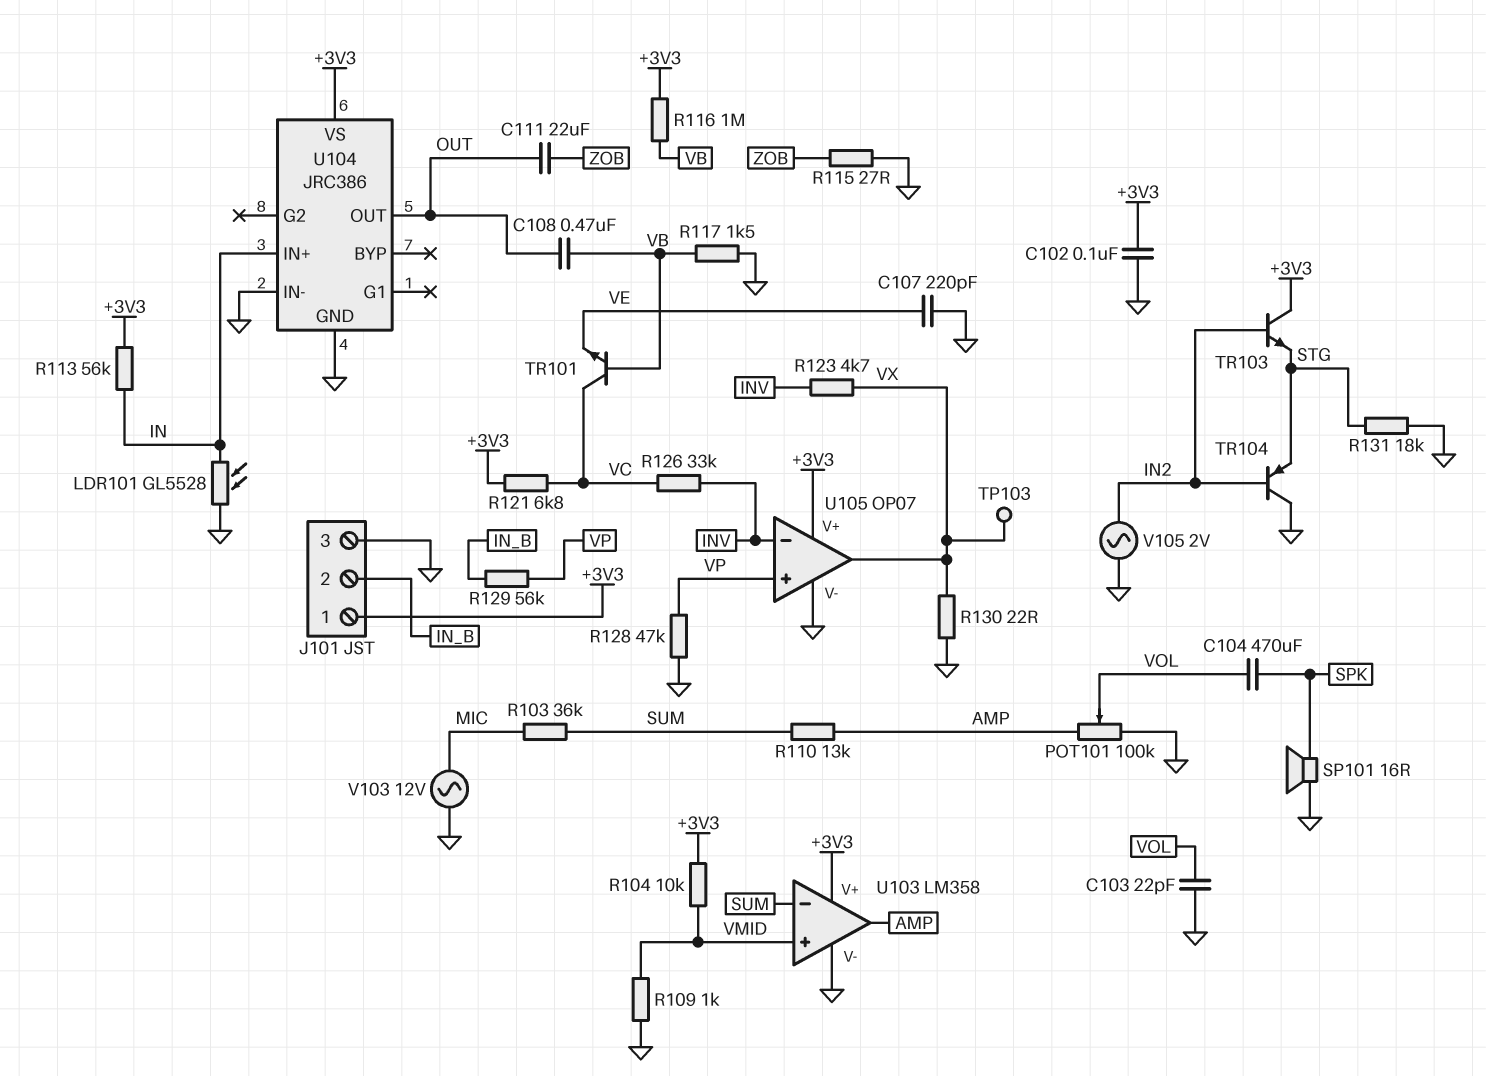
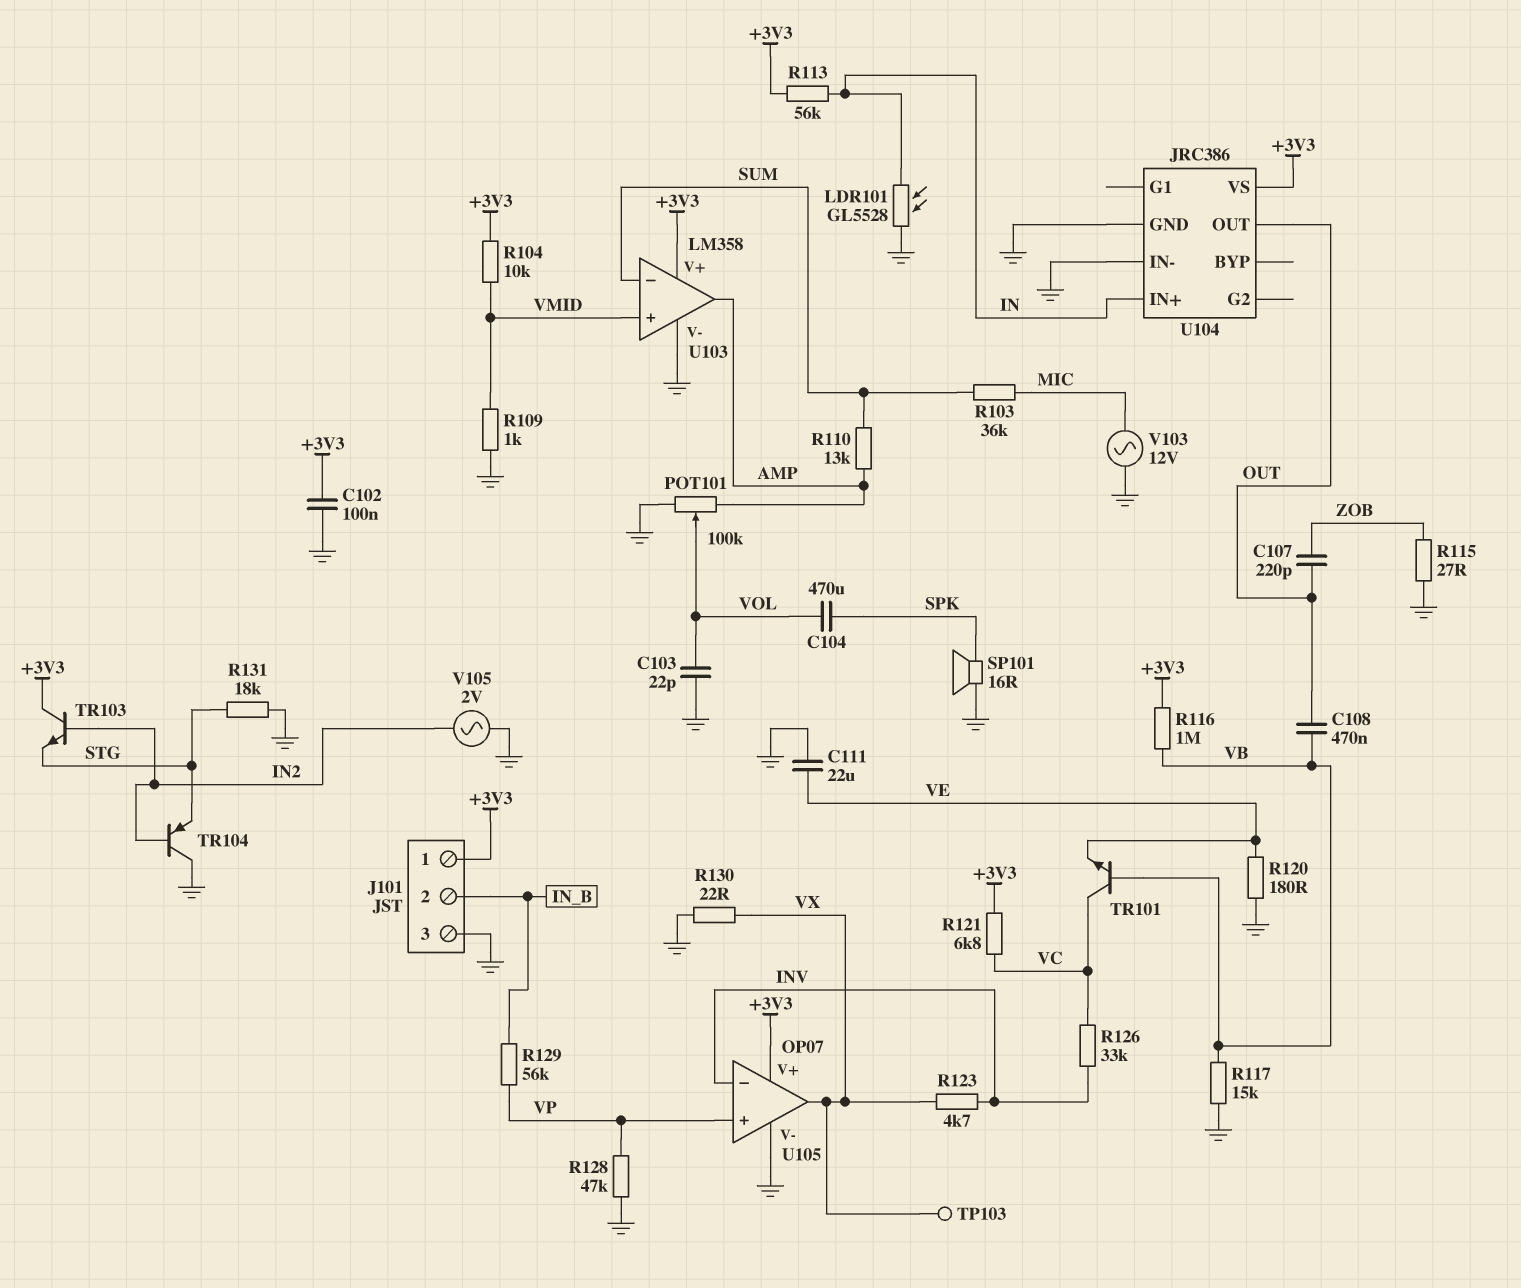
C107: 220pF (GND, VE) -> 220pF (OUT, ZOB)
C111: 22uF (OUT, ZOB) -> 22uF (GND, VE)
R117: 1.5k (GND, VB) -> 15k (GND, VB)
R120: none -> 180 (GND, VE)

